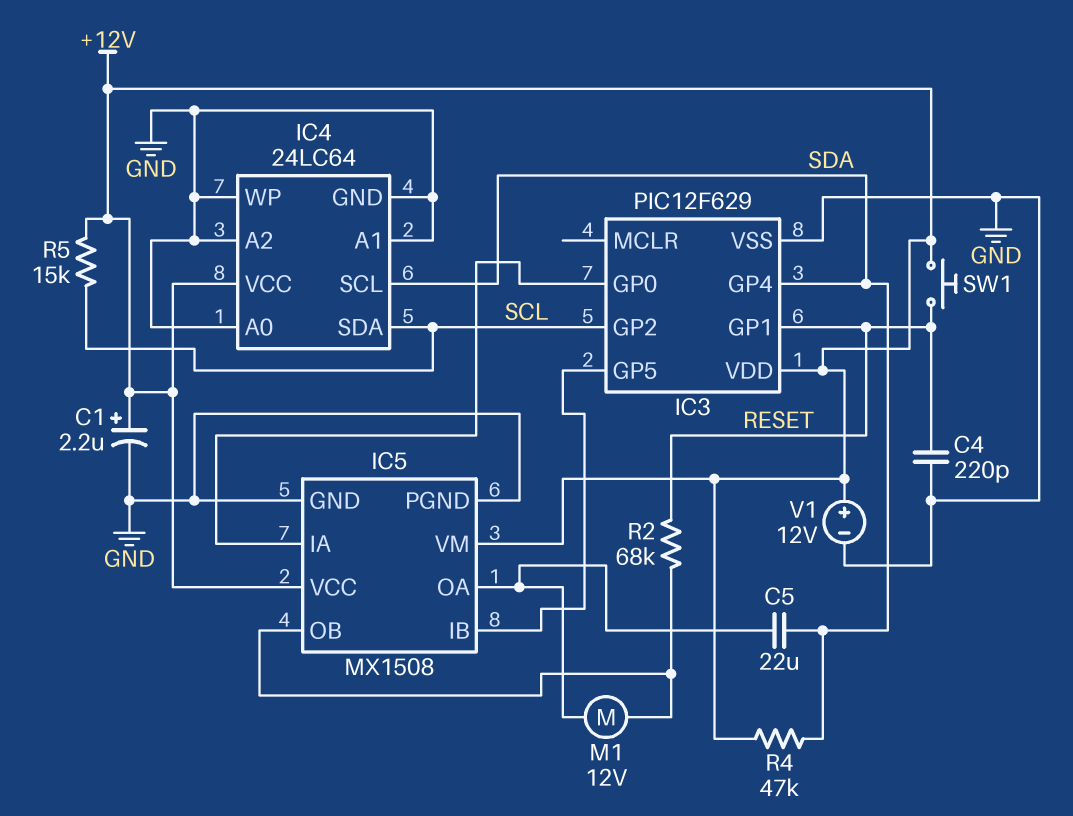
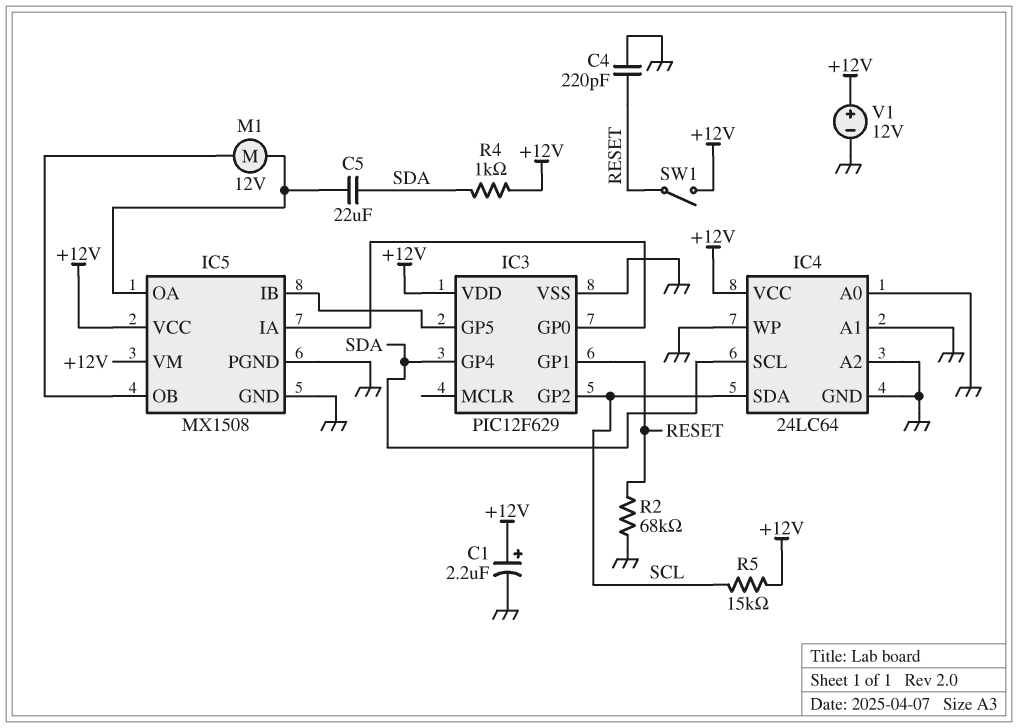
R2: 68k (IC5/OB, RESET) -> 68k (GND, RESET)
R4: 47k (+12V, SDA) -> 1k (+12V, SDA)
SW1: button (+12V, RESET) -> switch (+12V, RESET)

